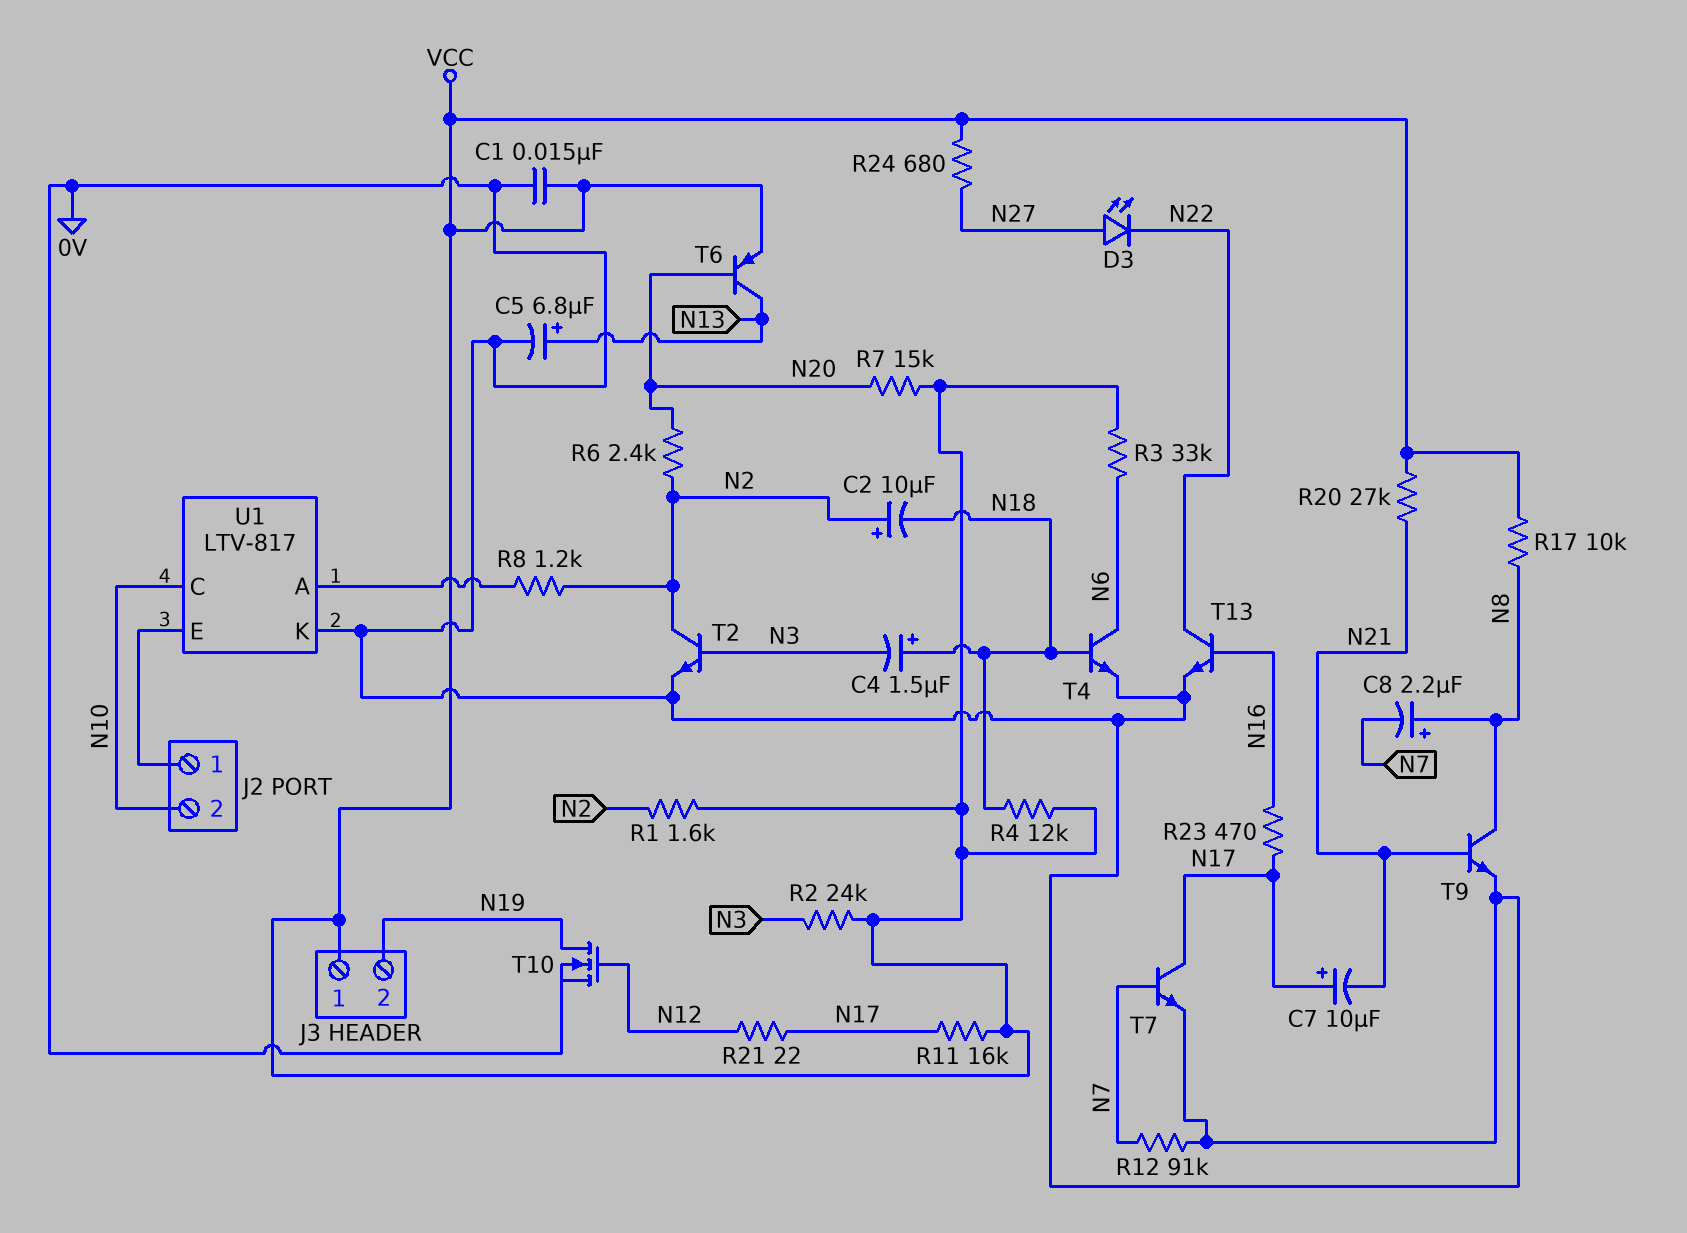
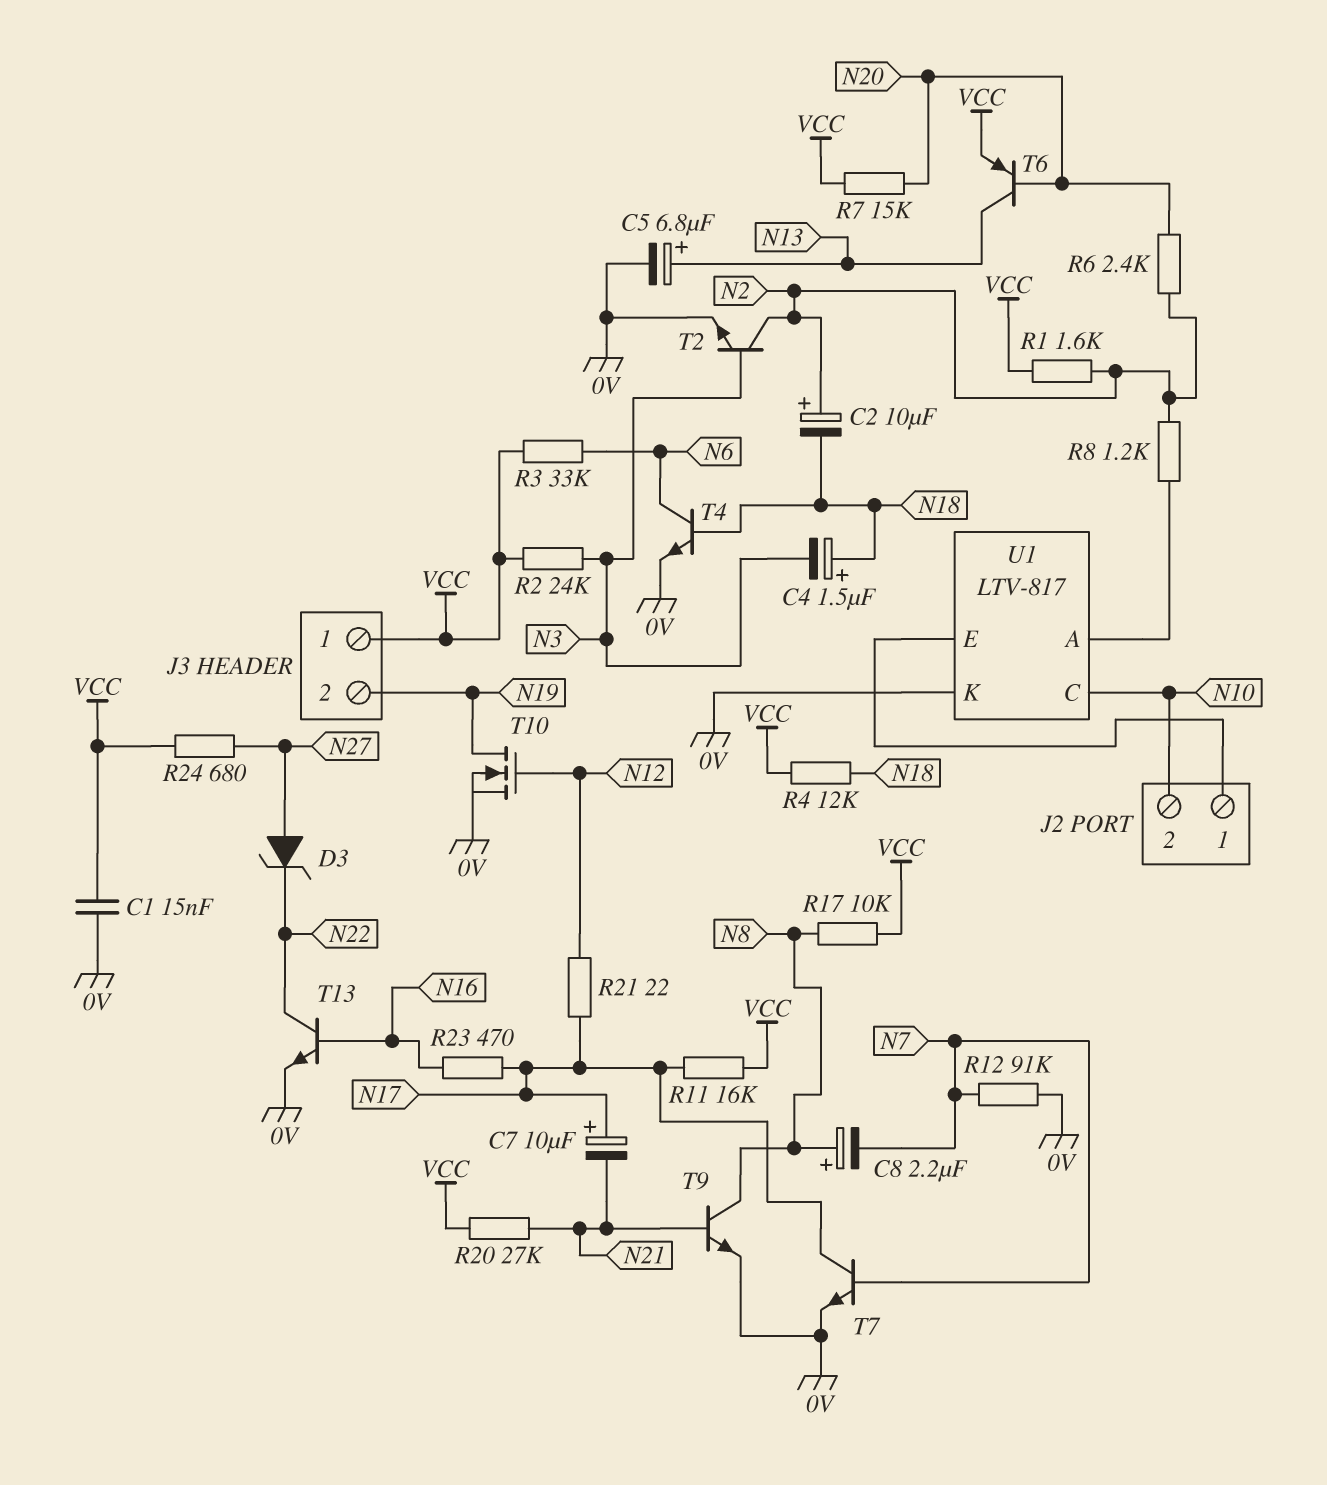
D3: LED (A N27, K N22) -> zener (A N27, K N22)

